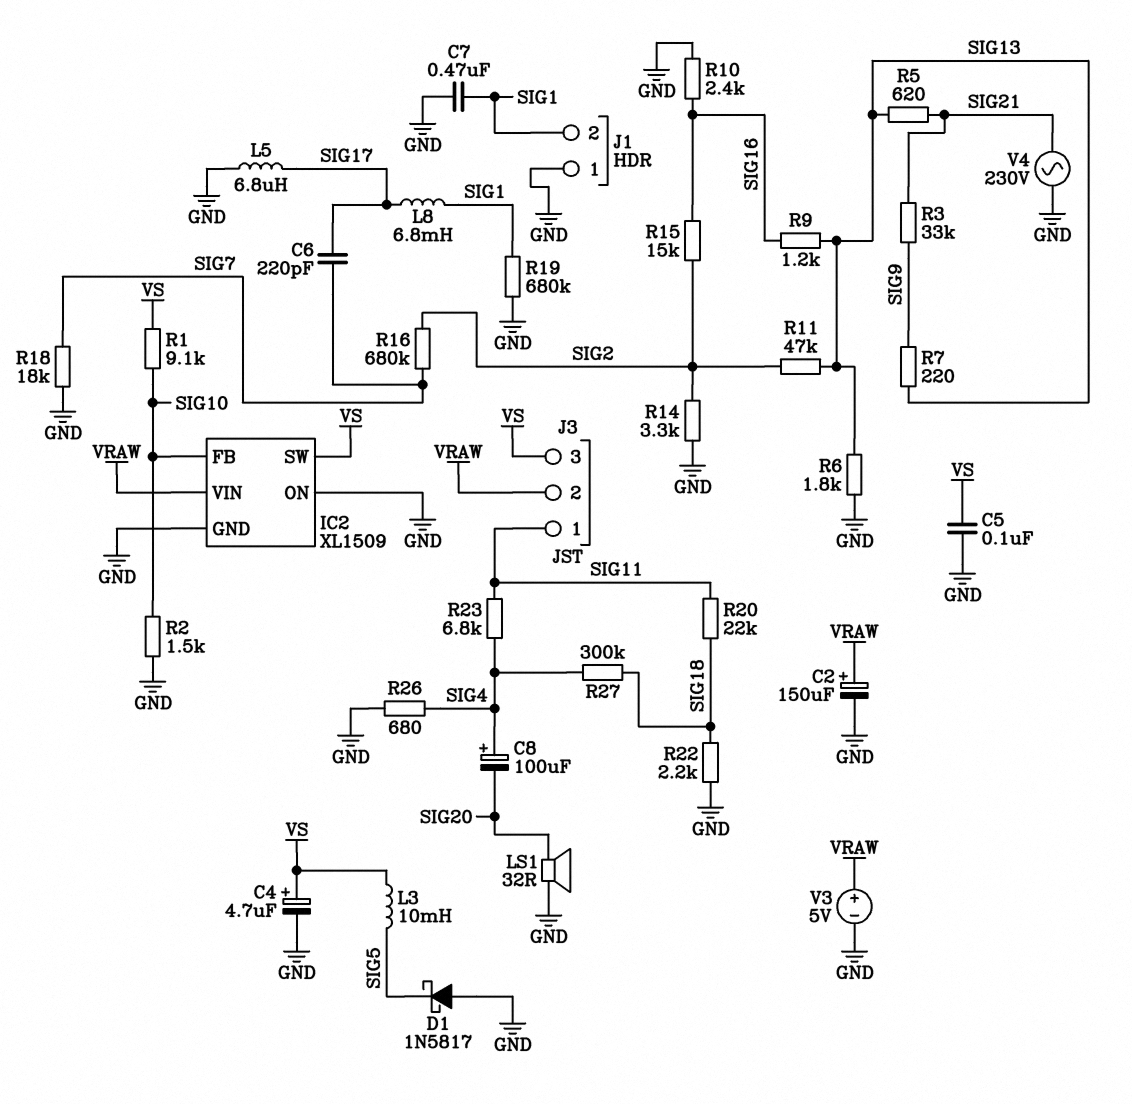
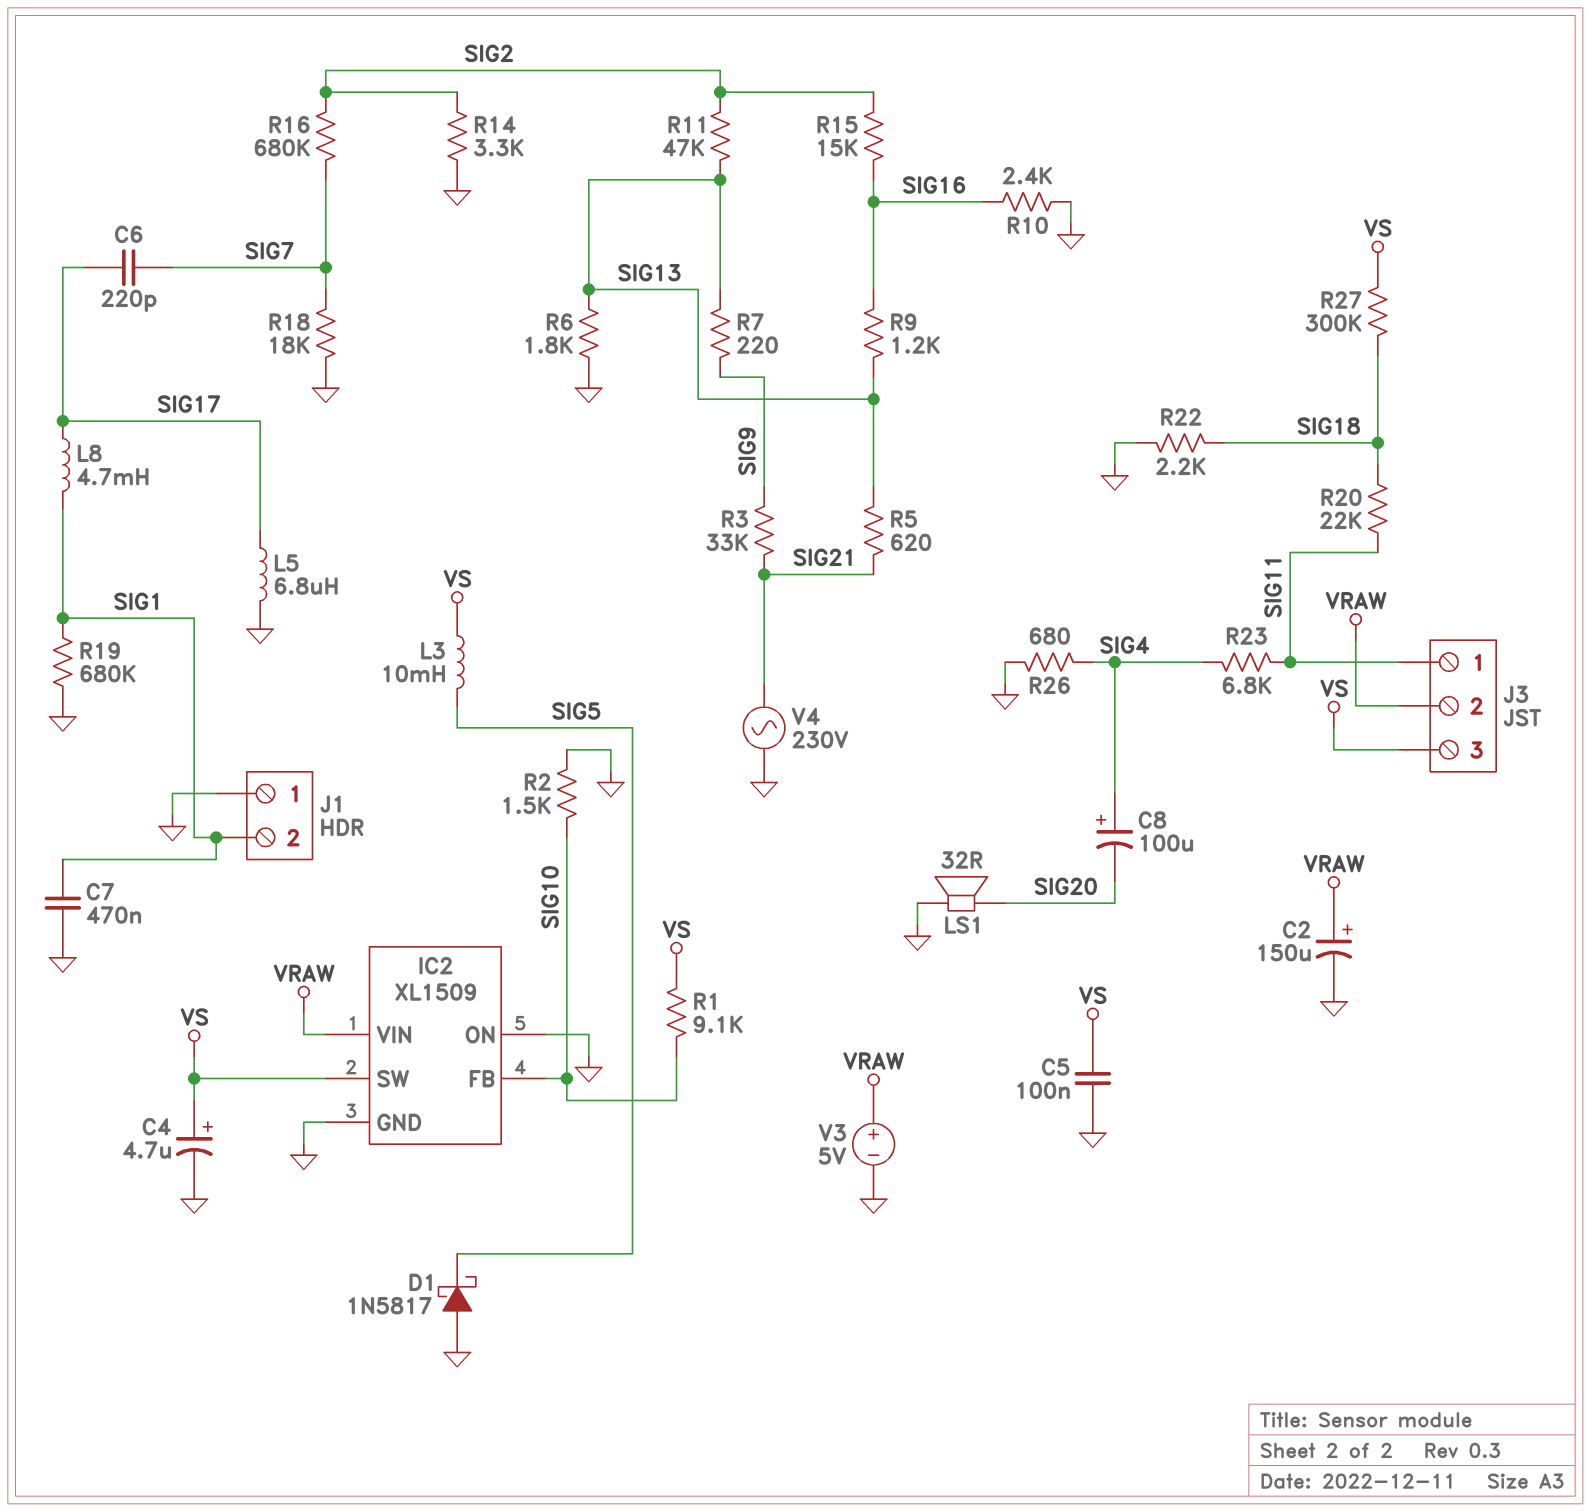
L8: 6.8mH (SIG1, SIG17) -> 4.7mH (SIG1, SIG17)
R27: 300k (SIG4, SIG18) -> 300k (SIG18, VS)

